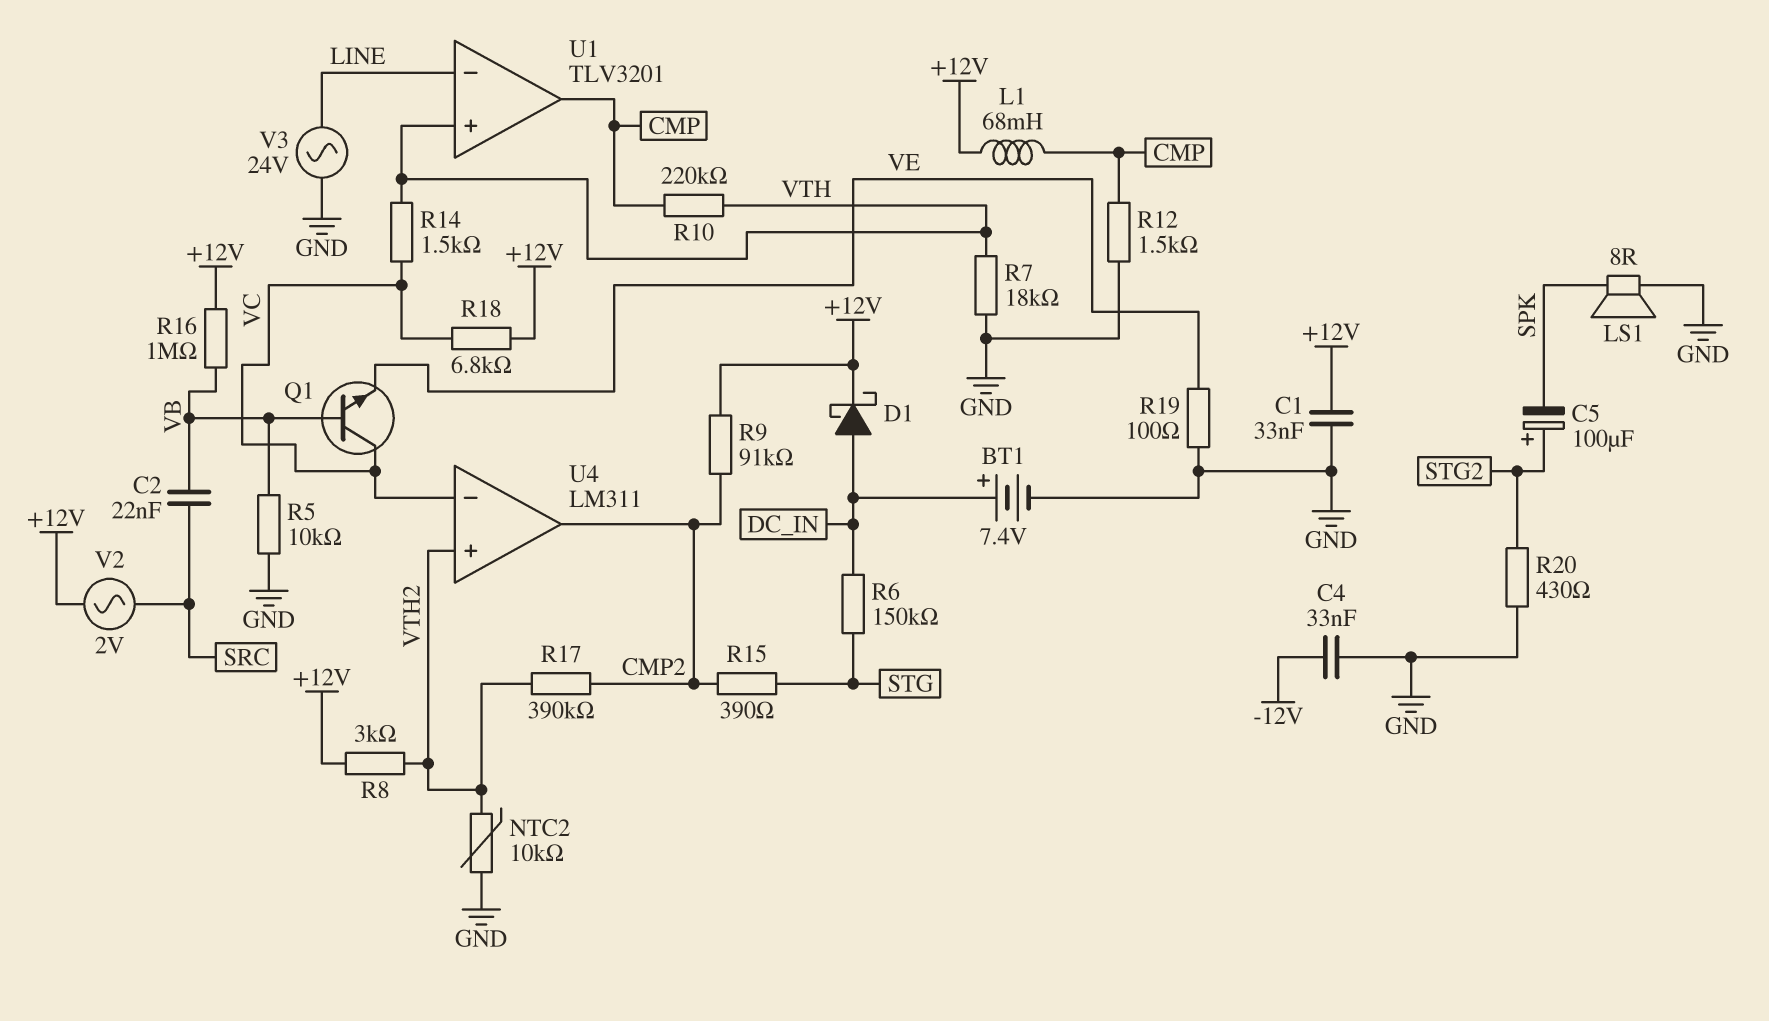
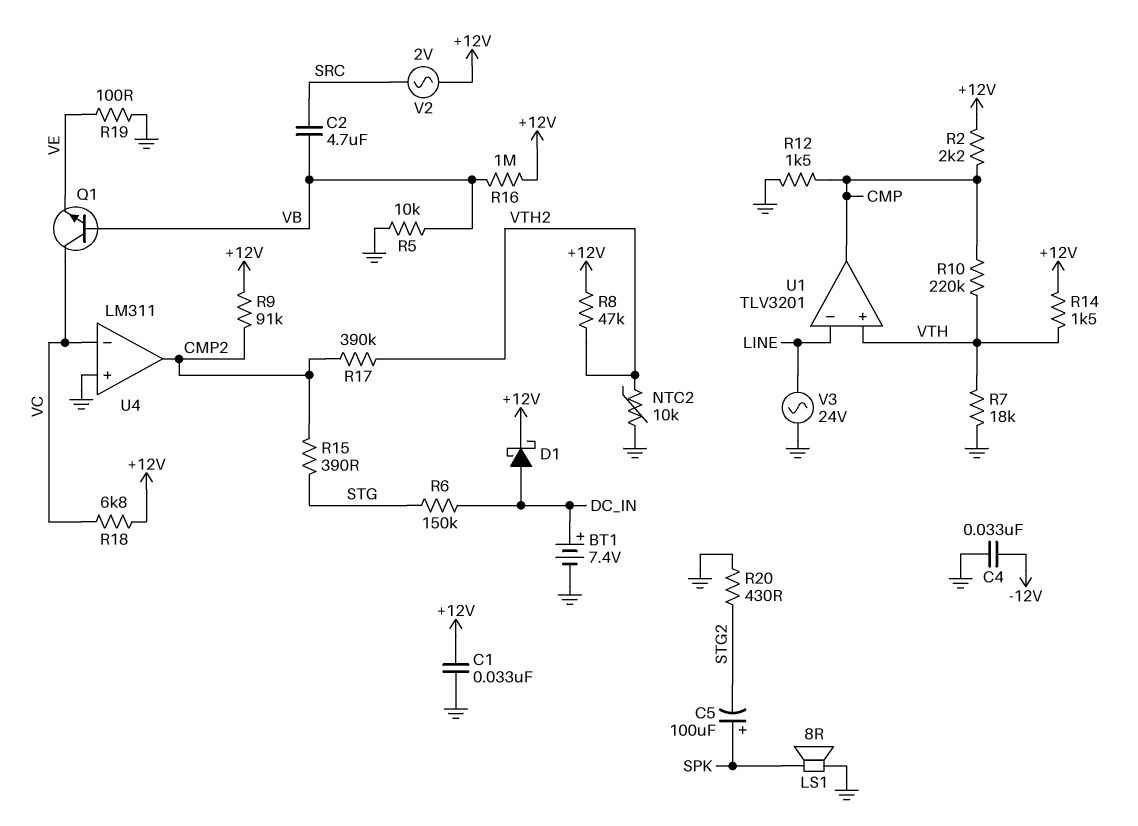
C2: 22nF (SRC, VB) -> 4.7uF (SRC, VB)
C5: 100uF (plus STG2, minus SPK) -> 100uF (plus SPK, minus STG2)
L1: 68mH (+12V, CMP) -> none
R2: none -> 2.2k (+12V, CMP)
R8: 3k (+12V, VTH2) -> 47k (+12V, VTH2)
R14: 1.5k (VC, VTH) -> 1.5k (+12V, VTH)
U4 pin in+: VTH2 -> GND

